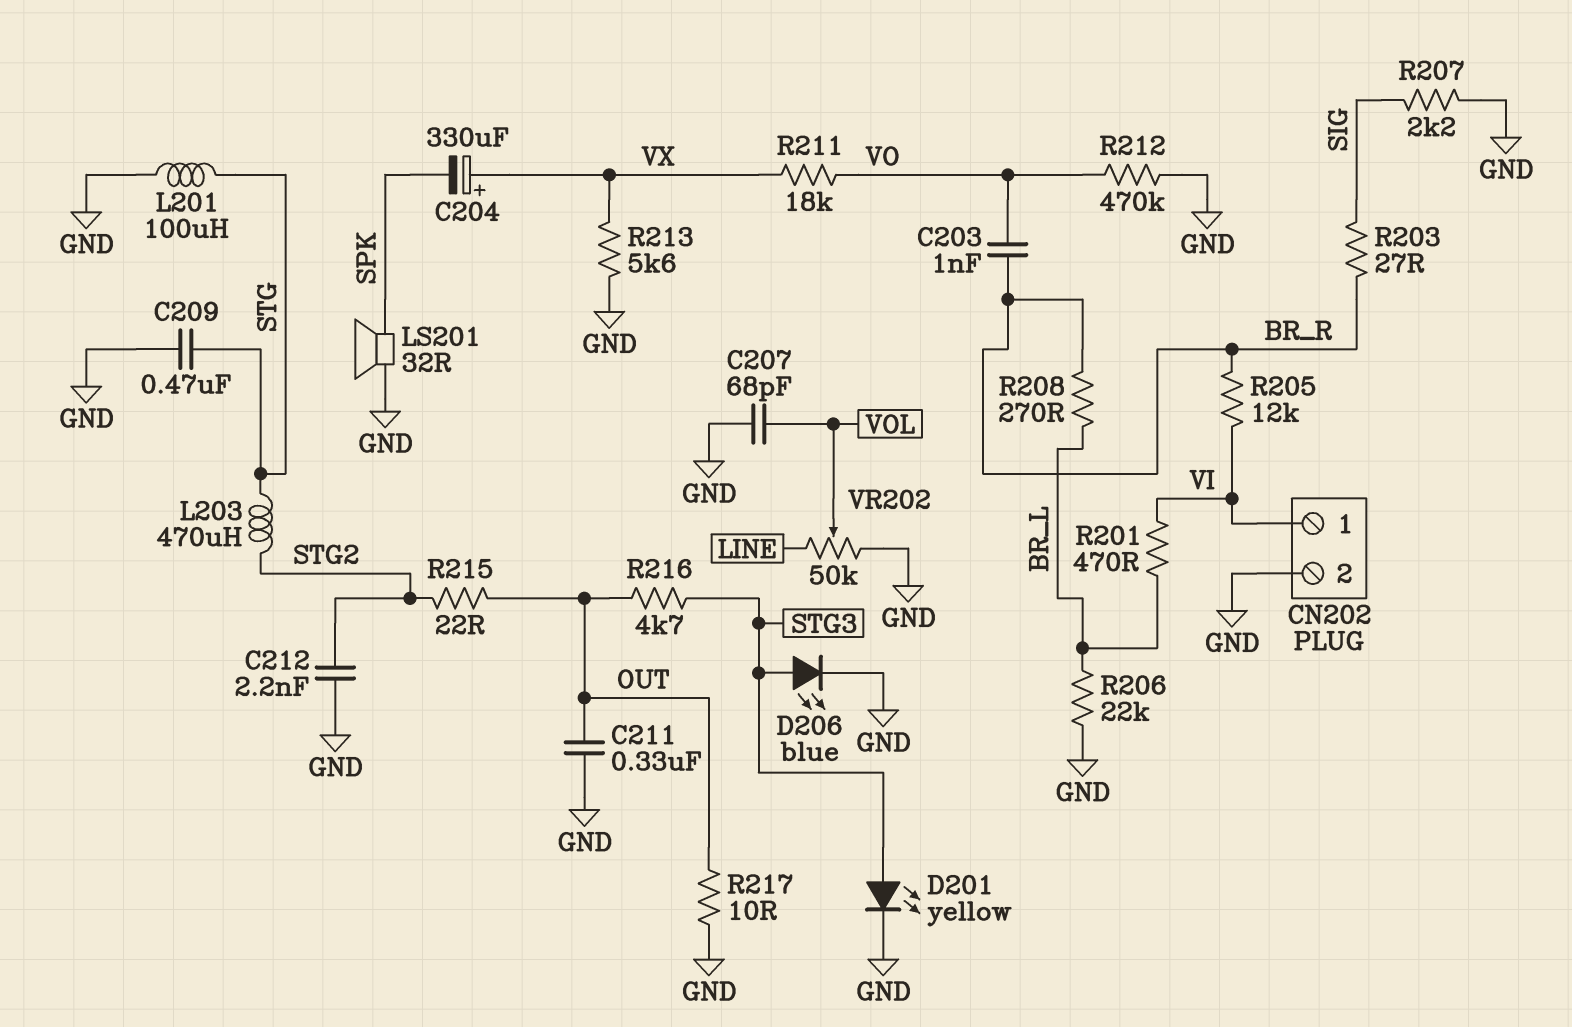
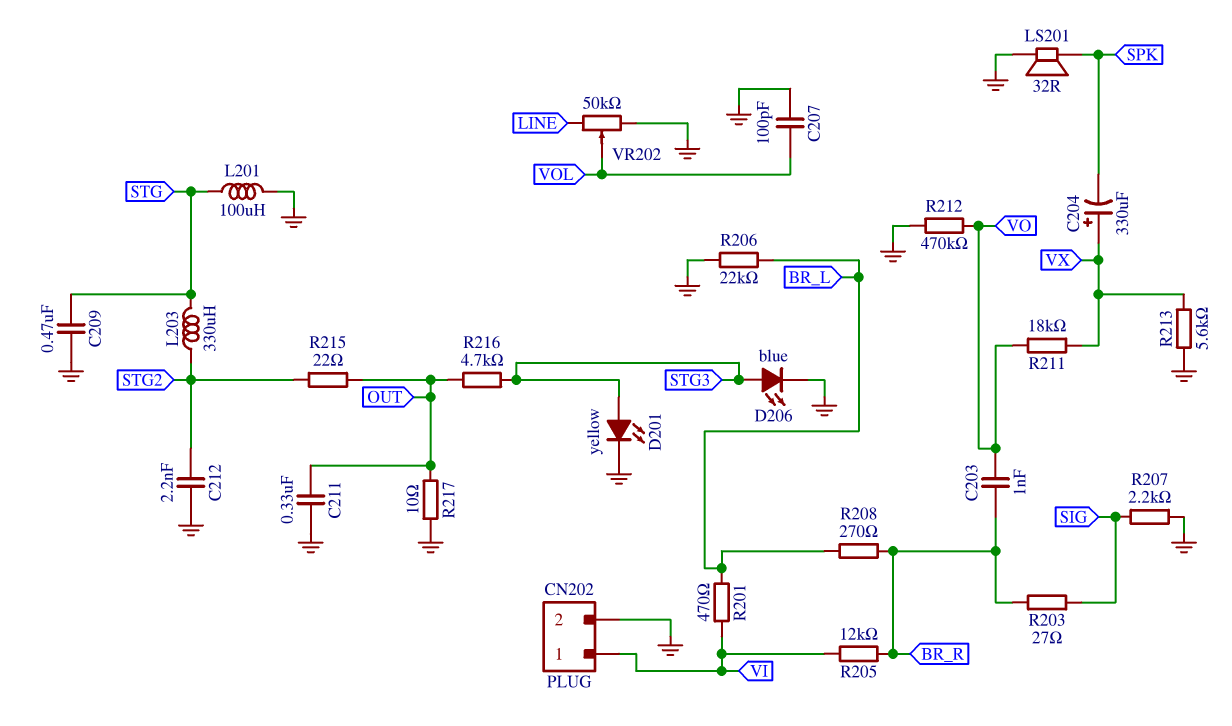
C207: 68pF (GND, VOL) -> 100pF (GND, VOL)
L203: 470uH (STG, STG2) -> 330uH (STG, STG2)

